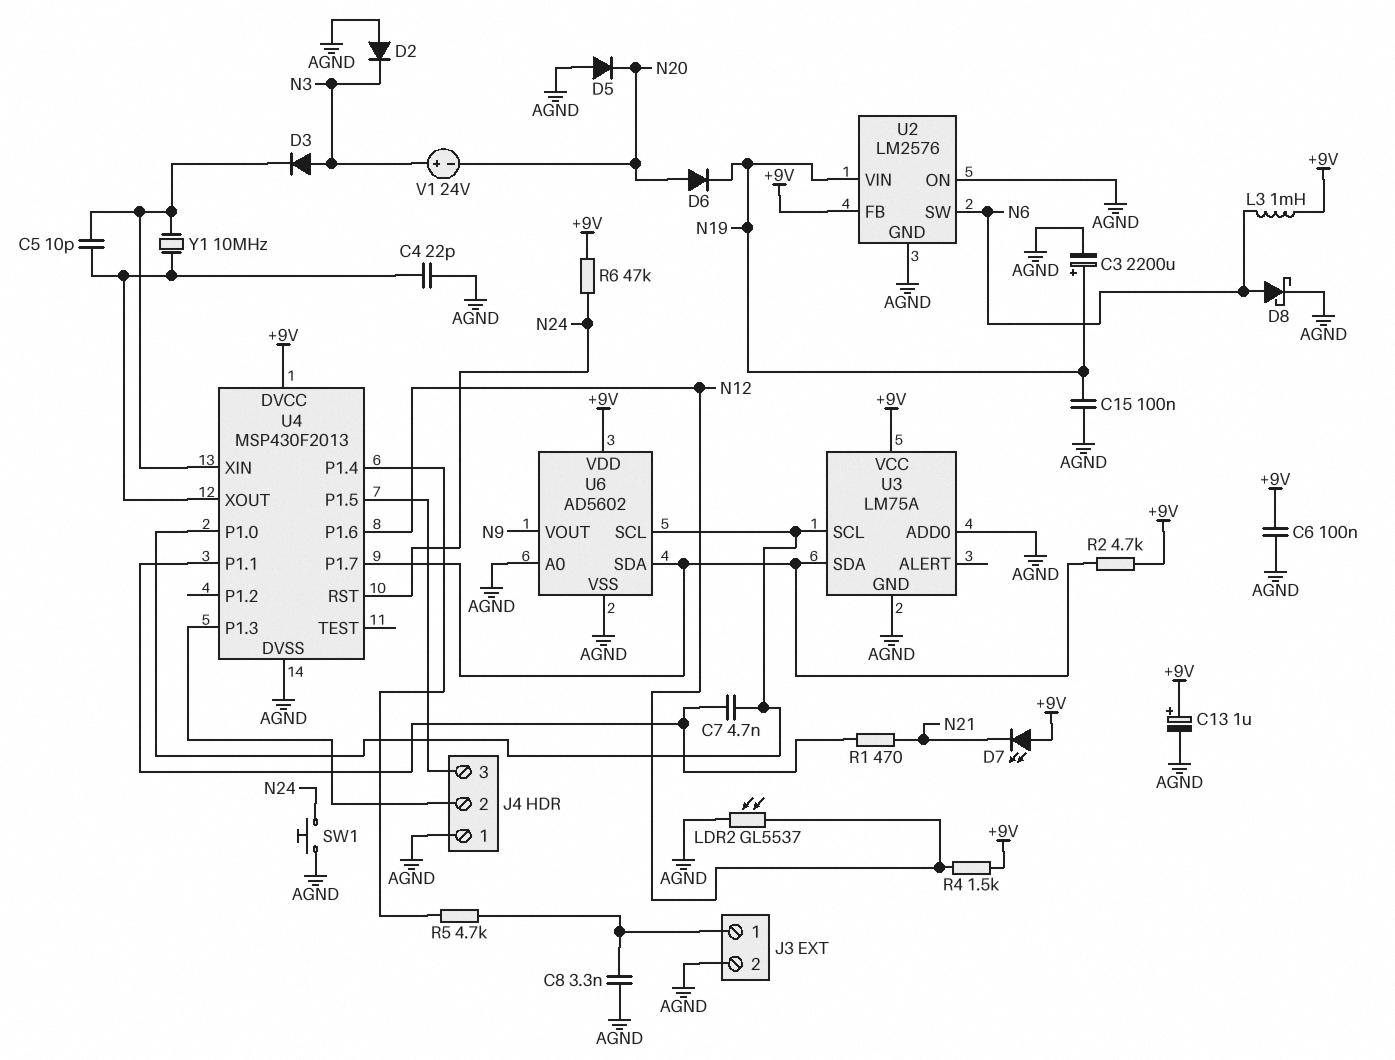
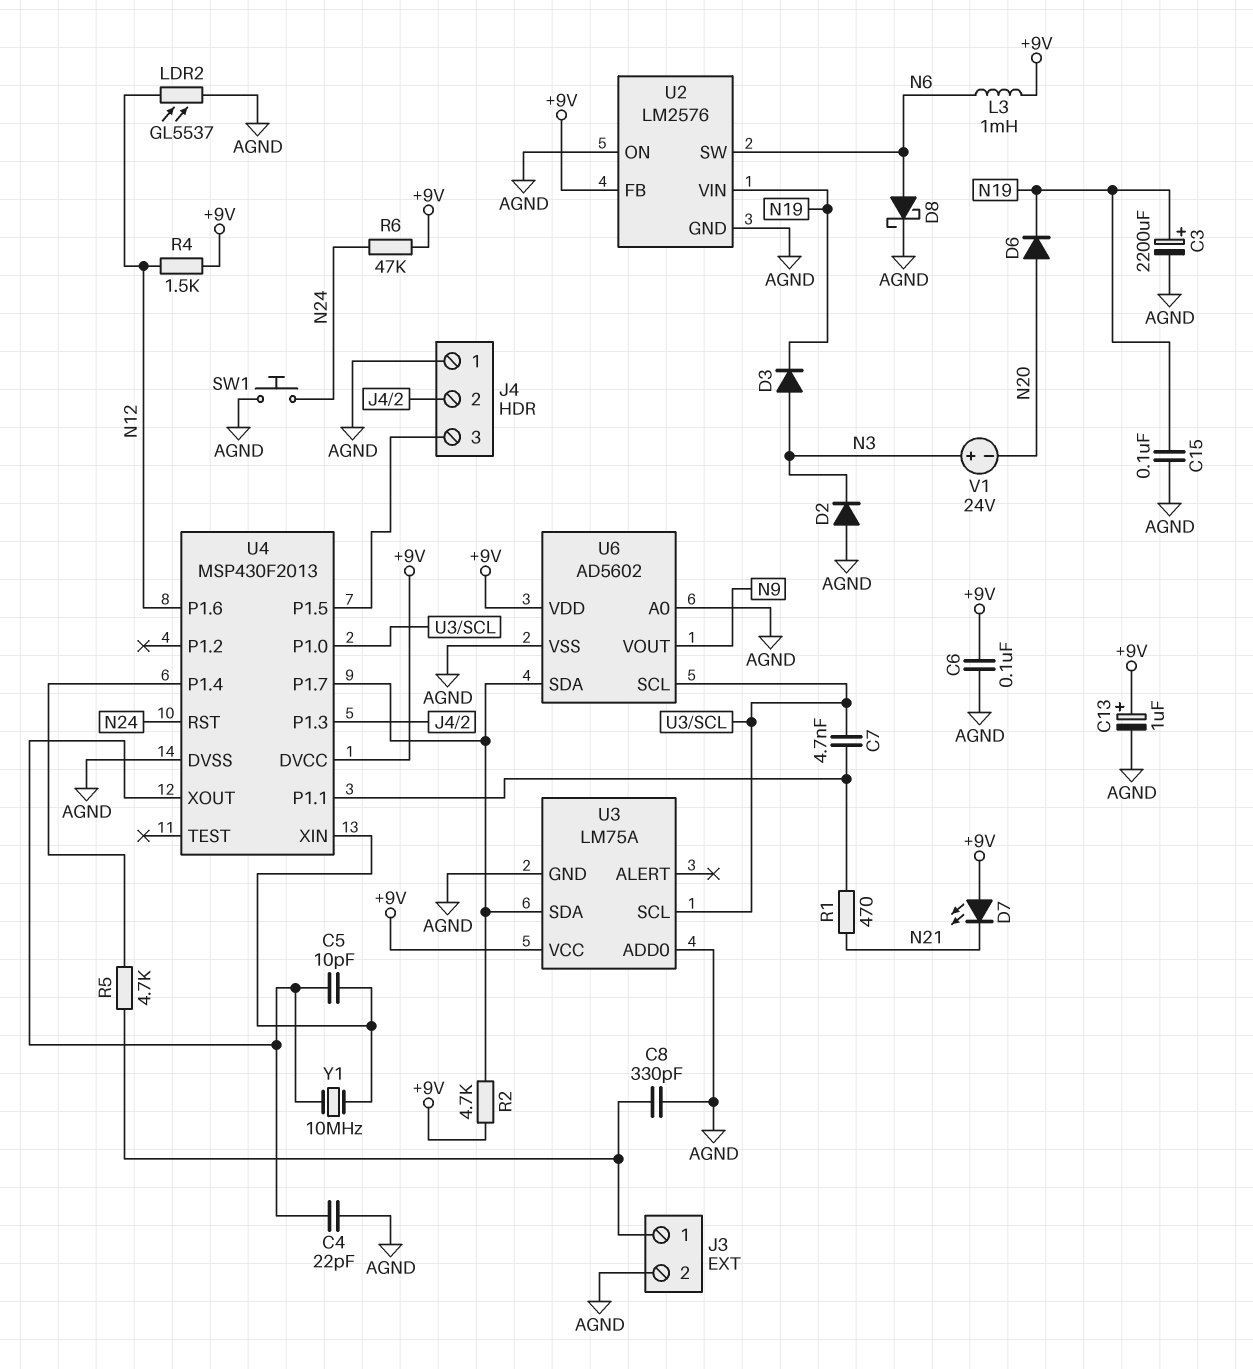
C8: 3.3nF (AGND, J3/1) -> 330pF (AGND, J3/1)
D3: diode (A N3, K U4/XIN) -> diode (A N3, K N19)
D5: diode (A AGND, K N20) -> none

